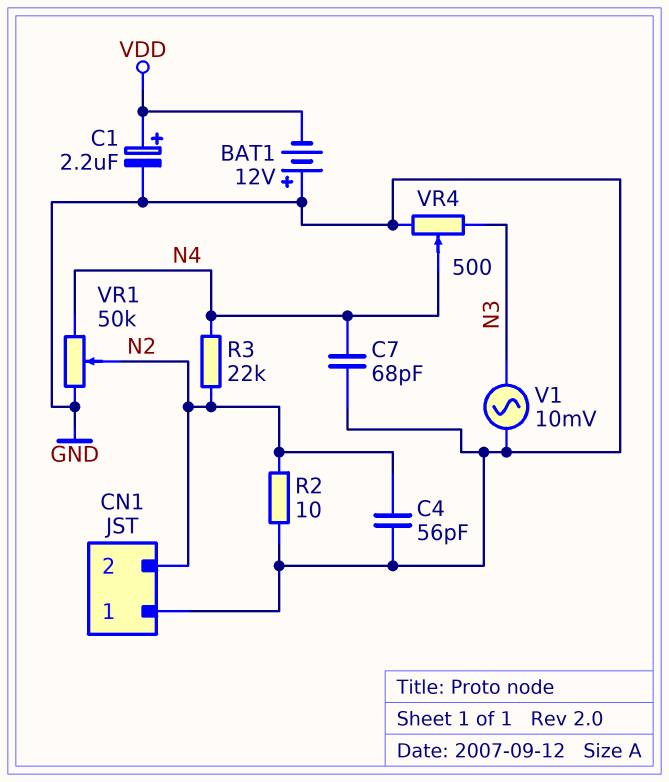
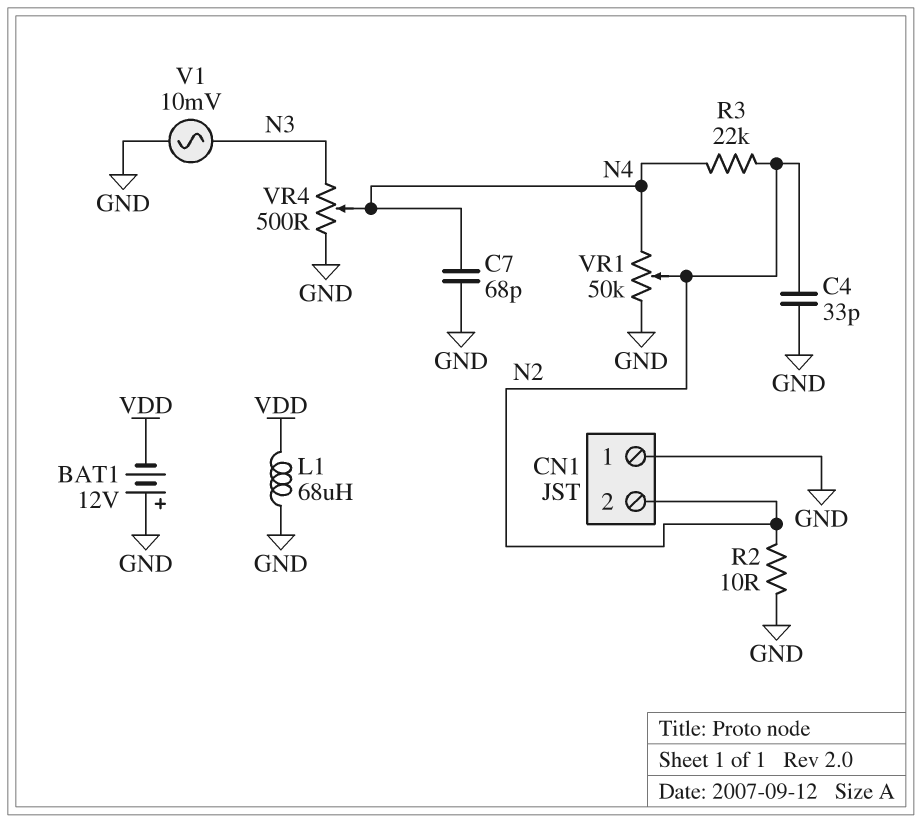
C1: 2.2uF (plus VDD, minus GND) -> none
C4: 56pF (GND, N2) -> 33pF (GND, N2)
L1: none -> 68uH (GND, VDD)

